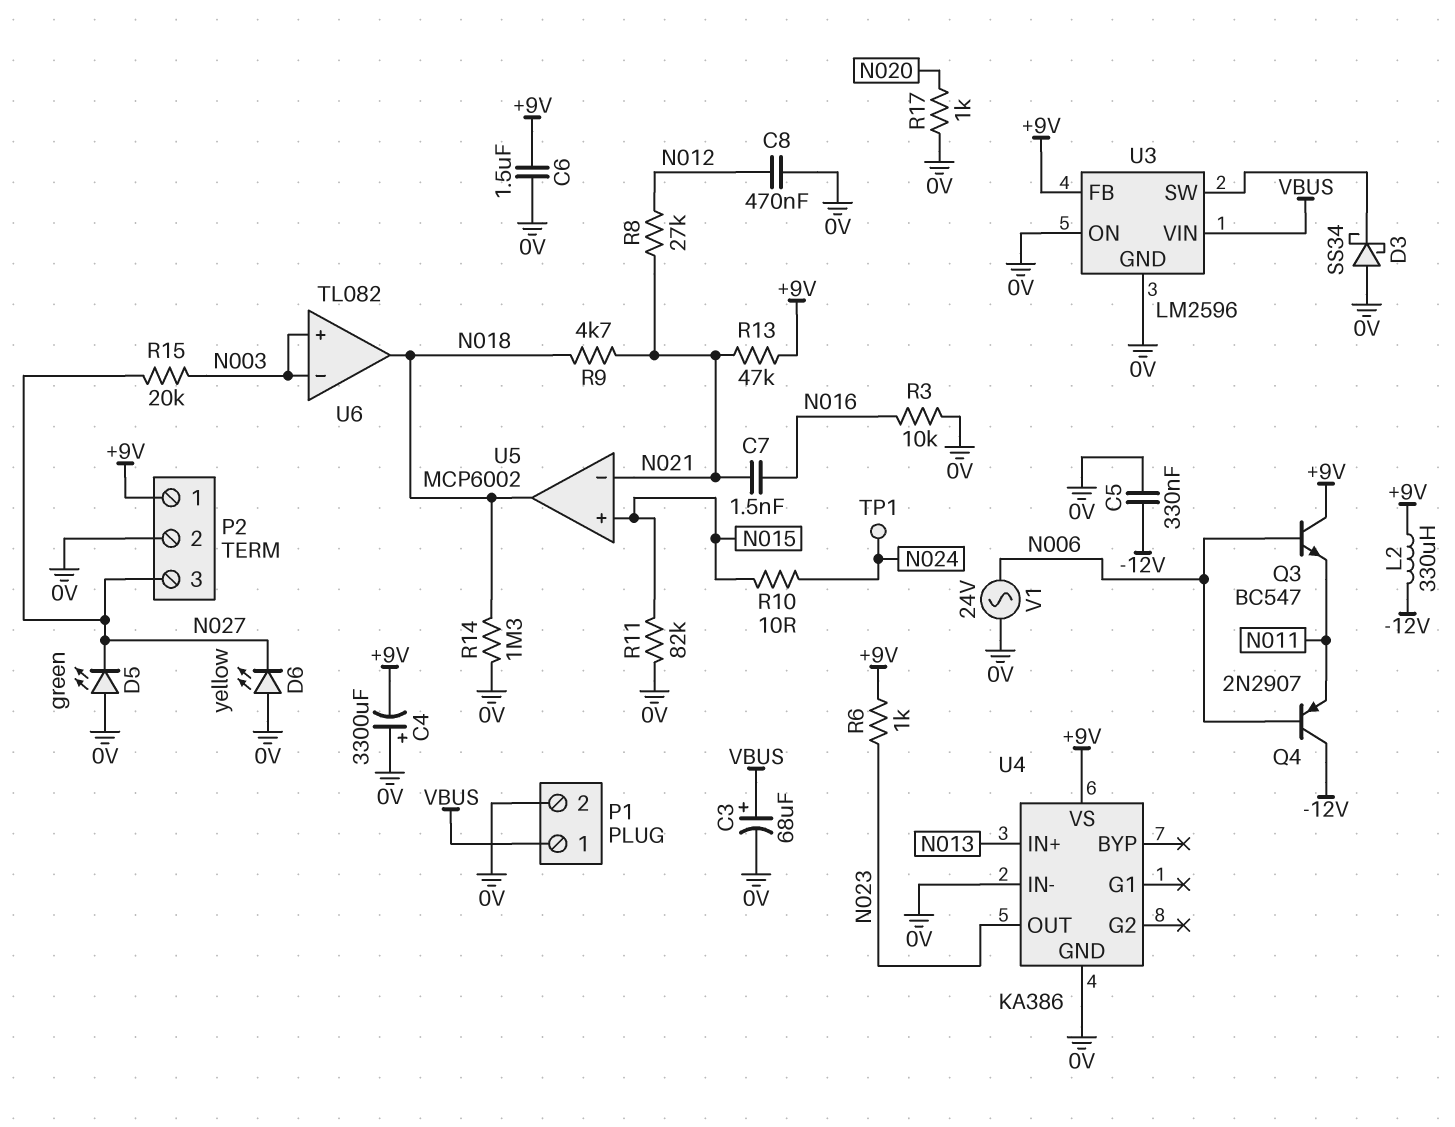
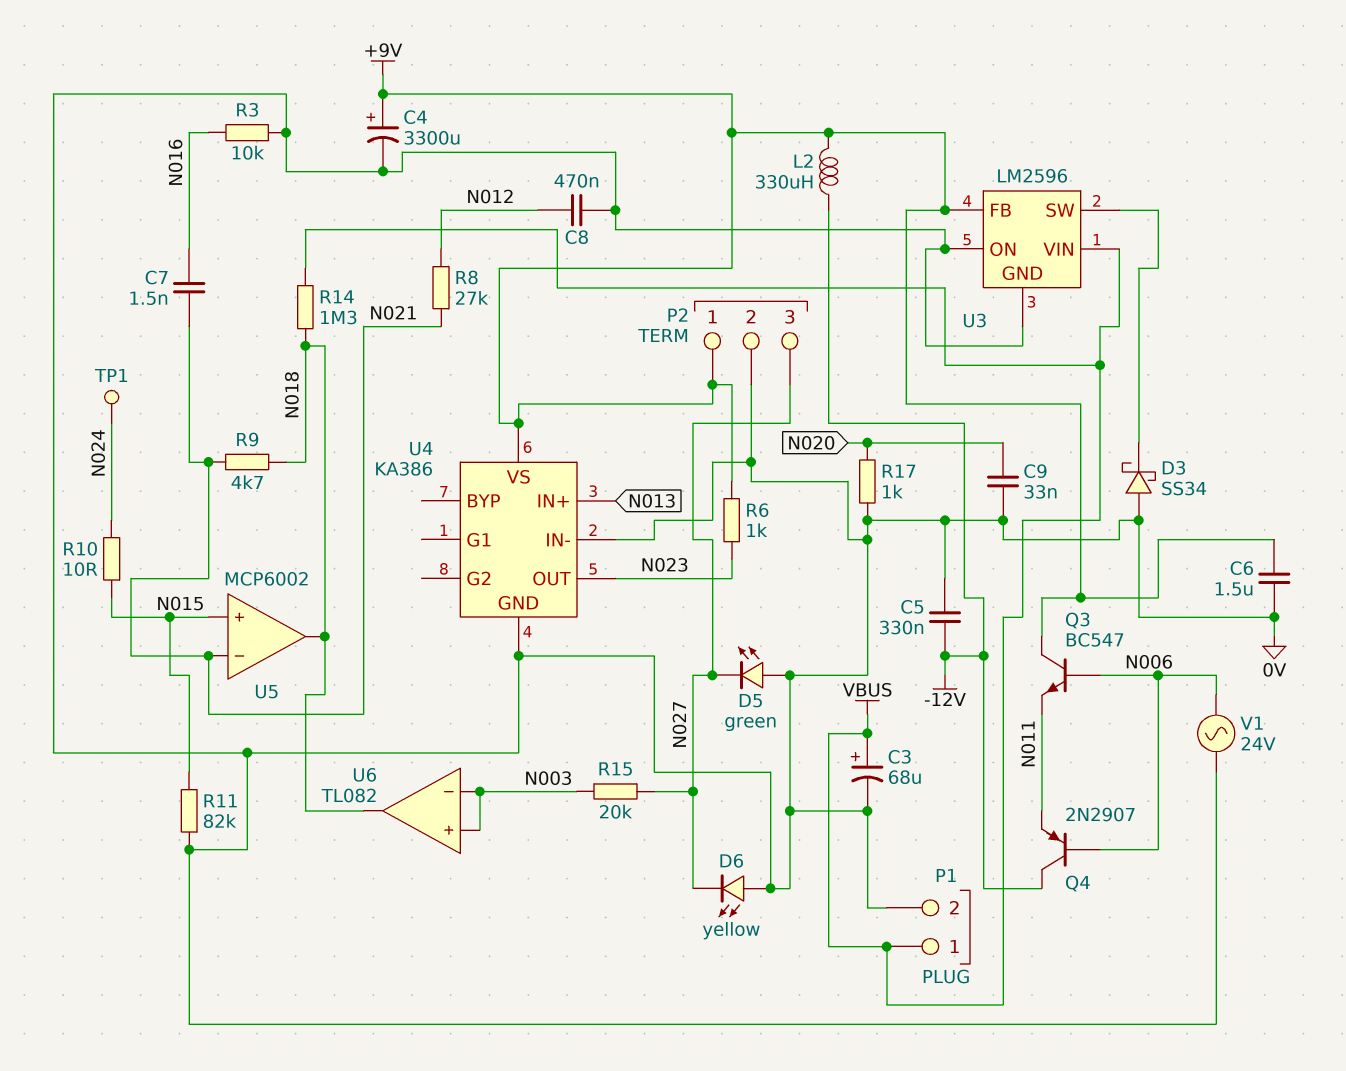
C4: 3300uF (plus 0V, minus +9V) -> 3300uF (plus +9V, minus 0V)
C9: none -> 33nF (0V, N020)
R13: 47k (+9V, N021) -> none
R14: 1.3M (0V, N018) -> 1.3M (N018, VBUS)

